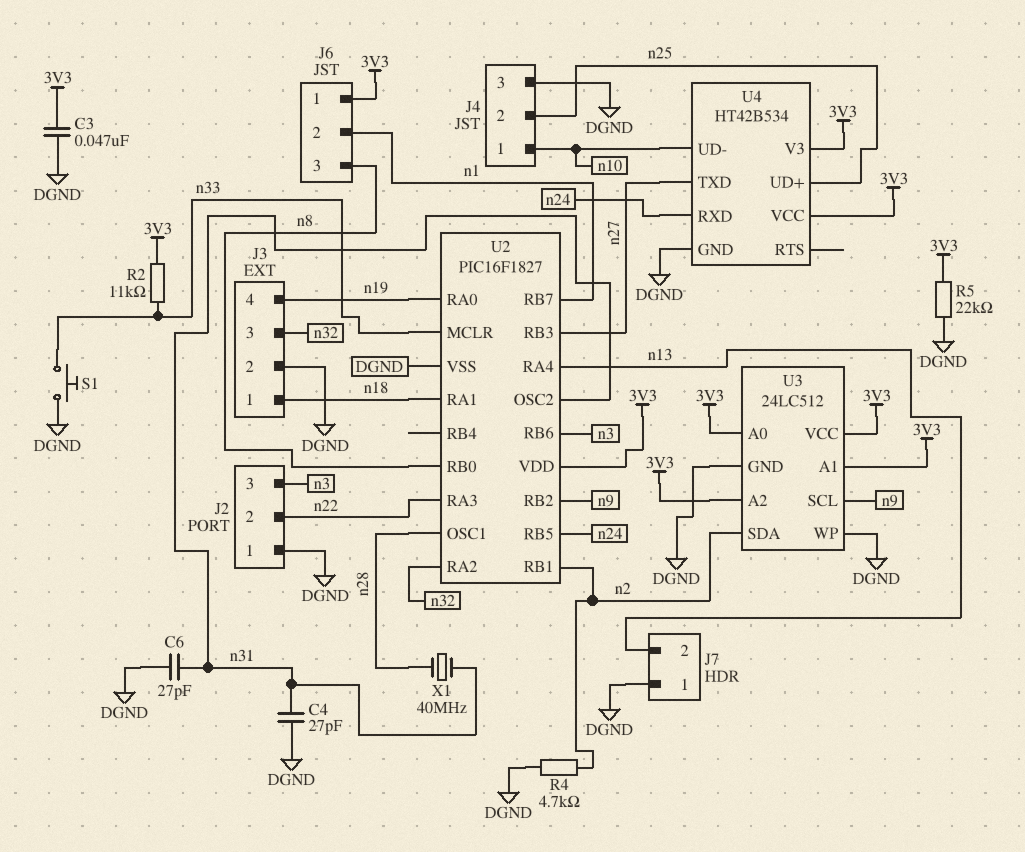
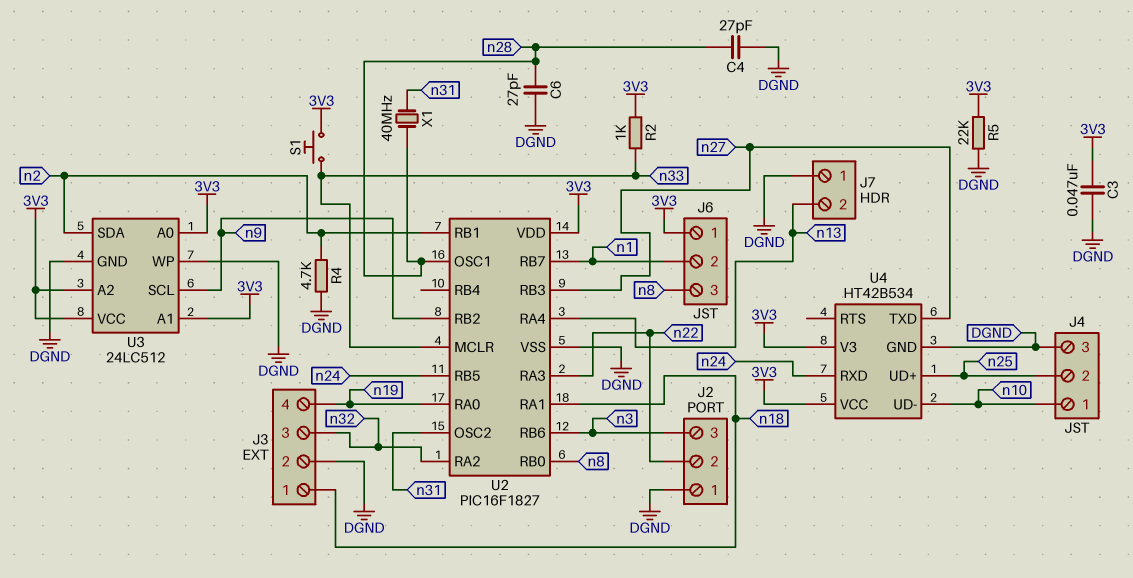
C4: 27pF (DGND, n31) -> 27pF (DGND, n28)
C6: 27pF (DGND, n31) -> 27pF (DGND, n28)
R2: 11k (3V3, n33) -> 1k (3V3, n33)
S1: button (DGND, n33) -> button (3V3, n33)

